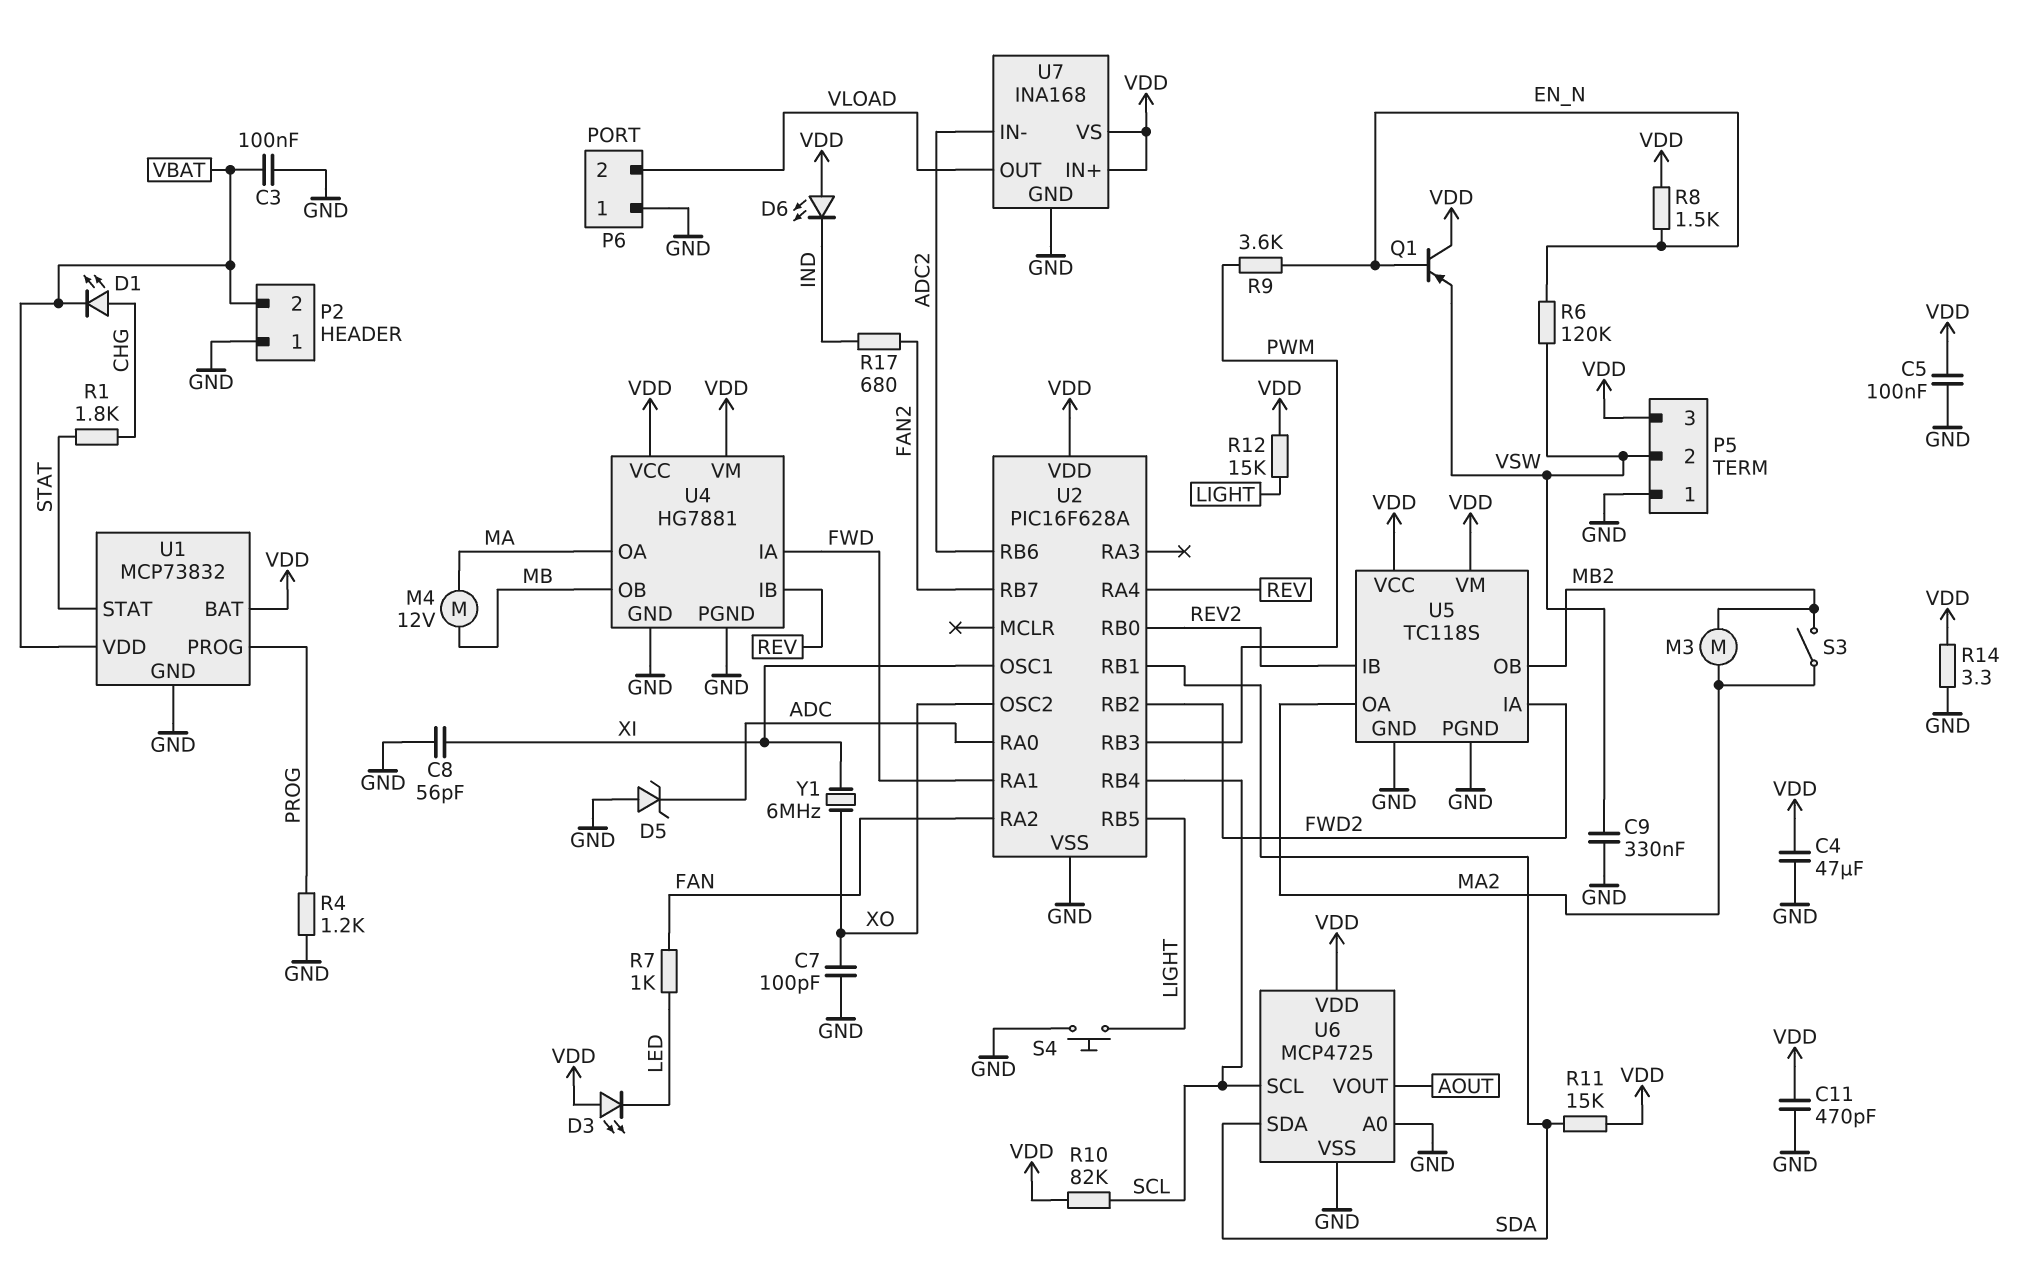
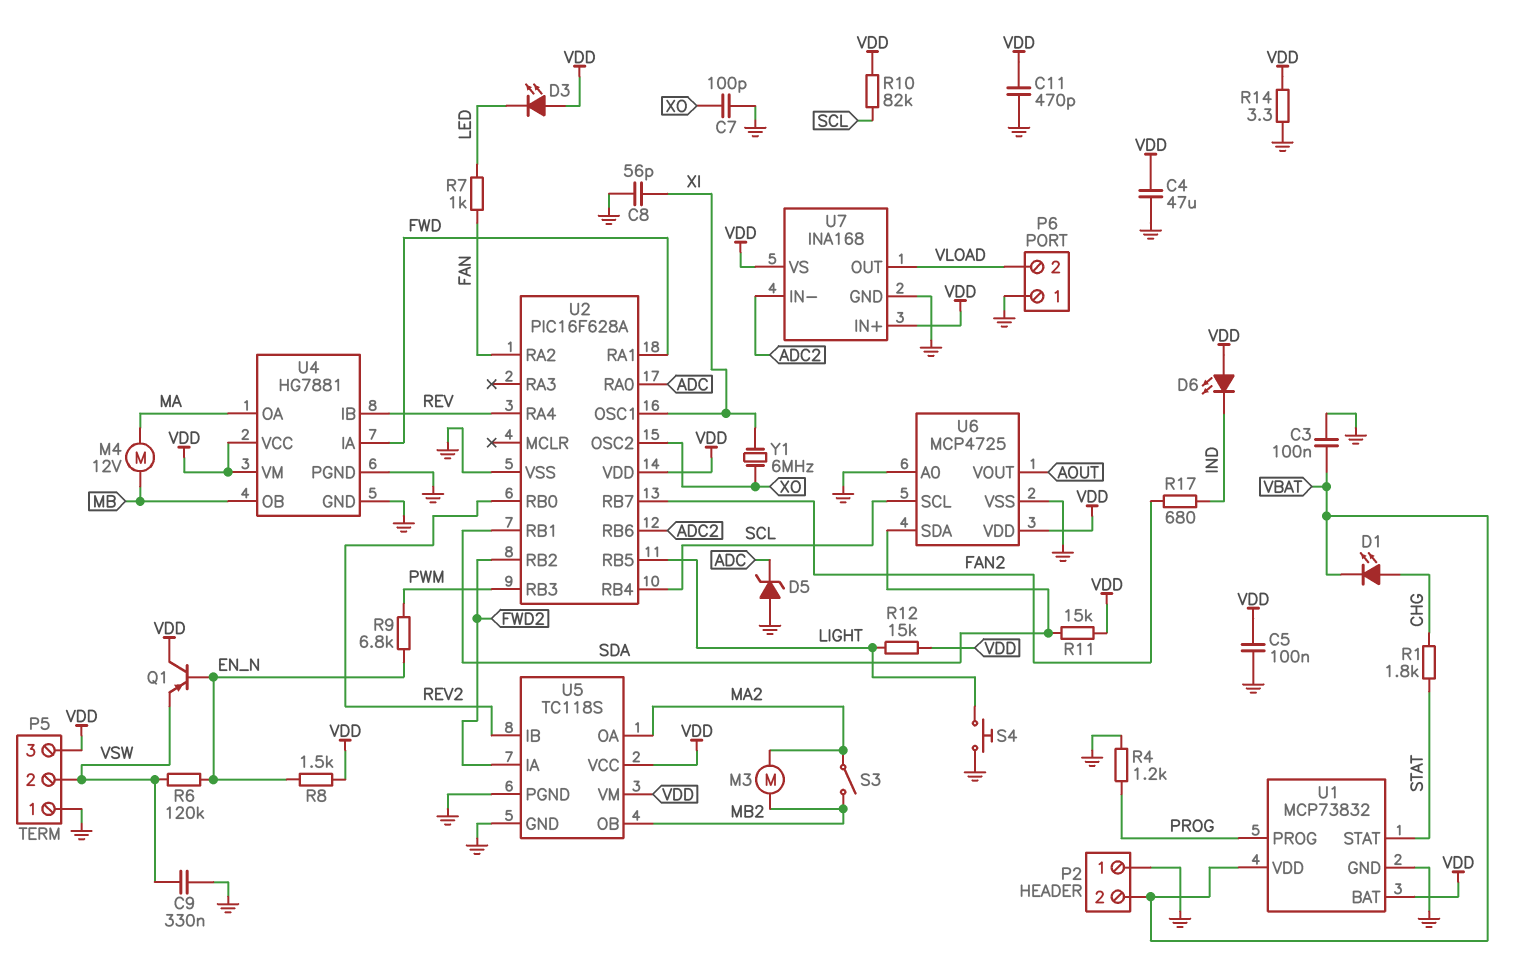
R9: 3.6k (EN_N, PWM) -> 6.8k (EN_N, PWM)

